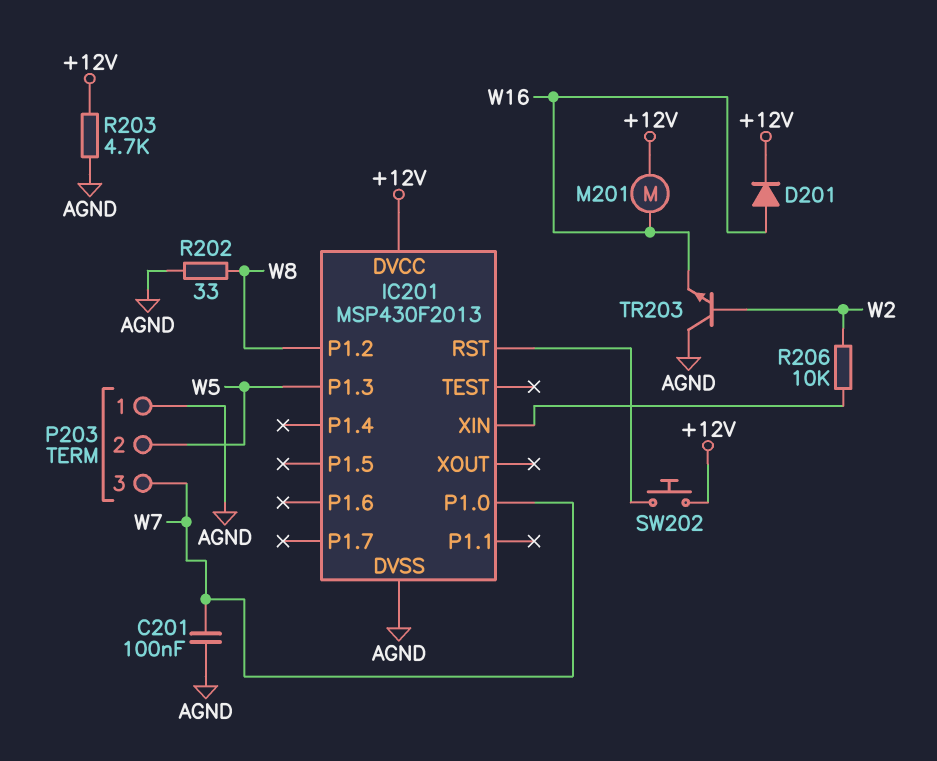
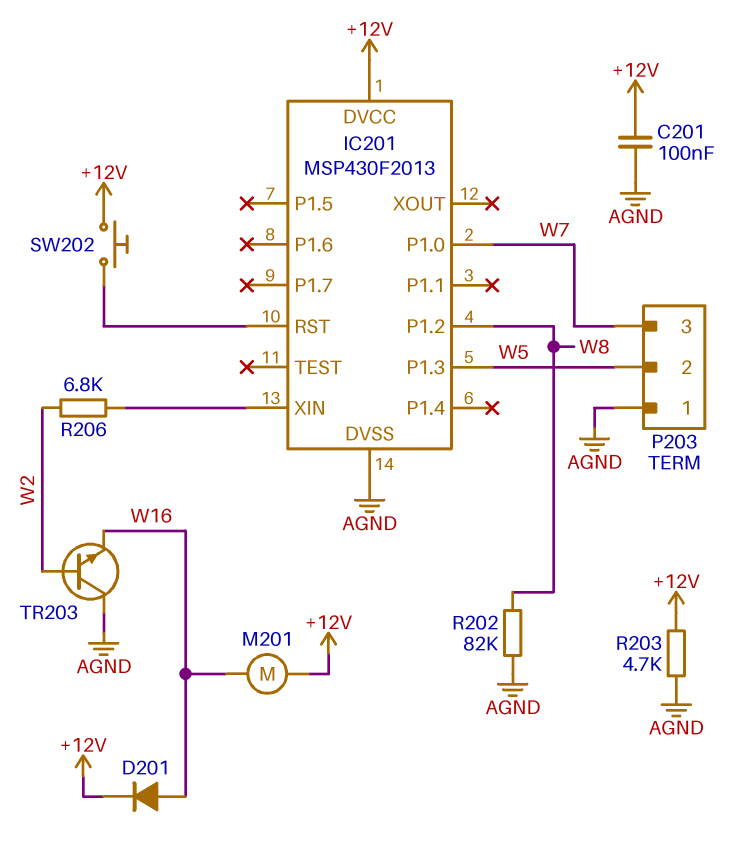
C201: 100nF (AGND, W7) -> 100nF (+12V, AGND)
R202: 33 (AGND, W8) -> 82k (AGND, W8)
R206: 10k (IC201/XIN, W2) -> 6.8k (IC201/XIN, W2)

